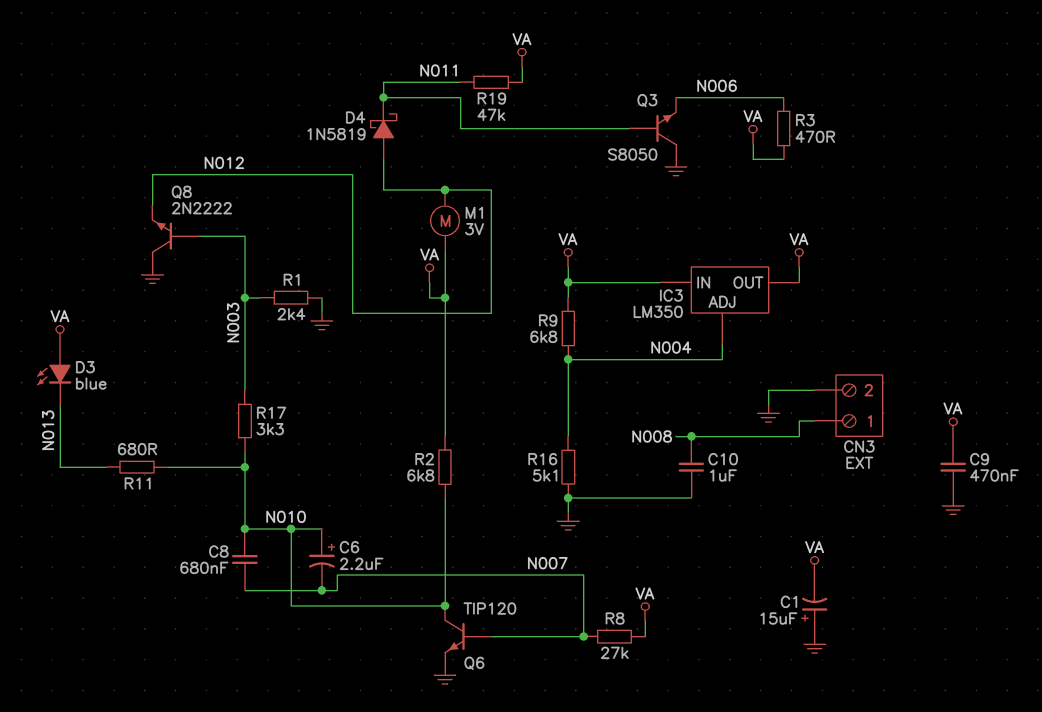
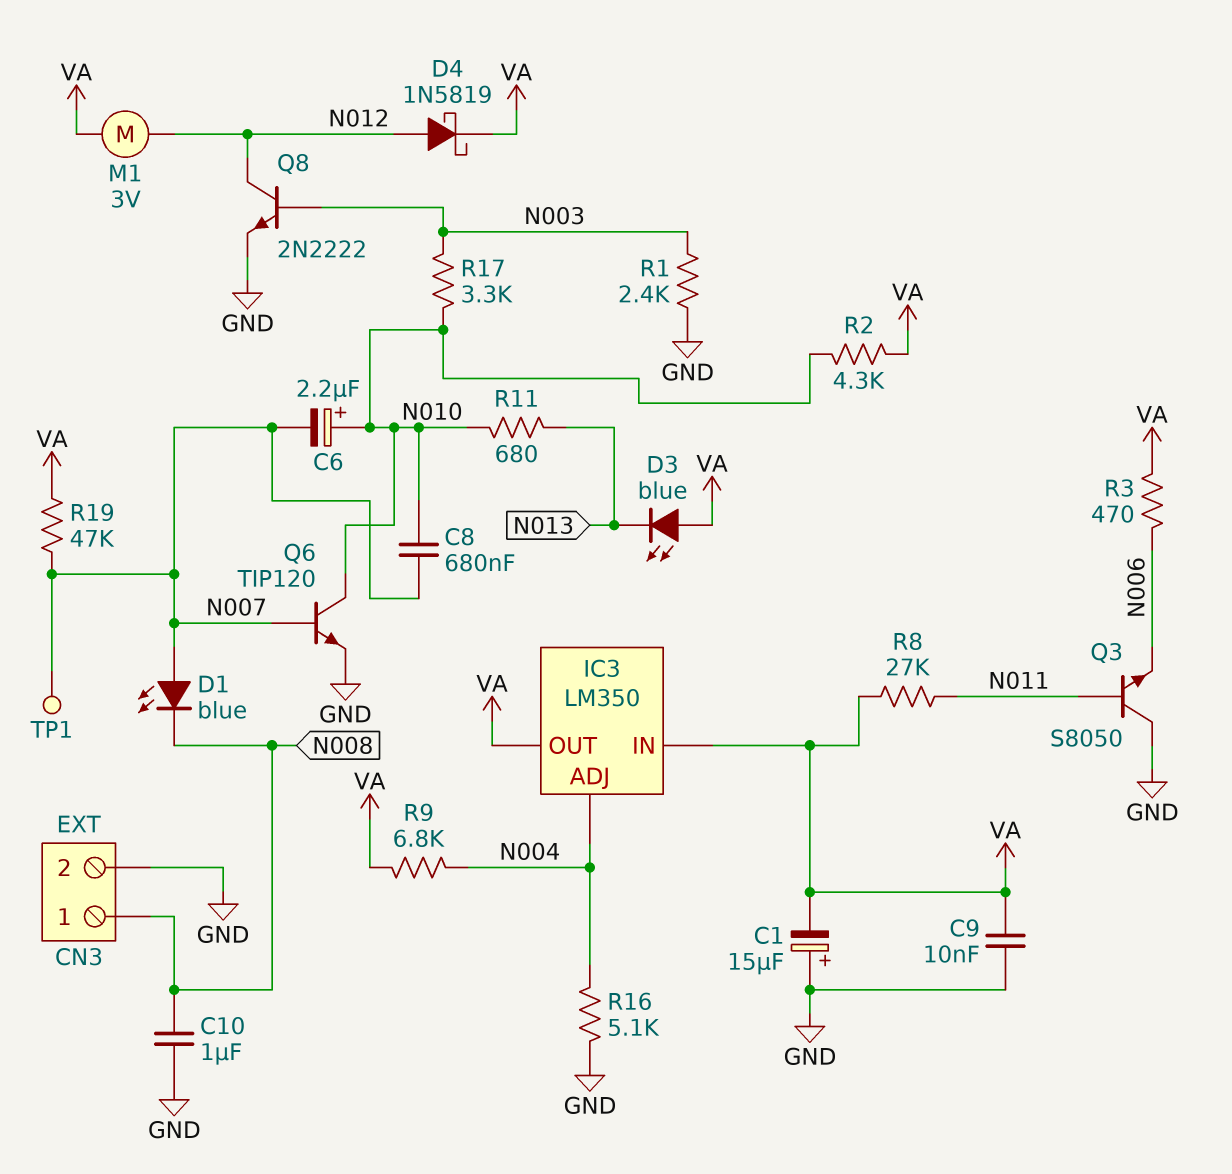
C9: 470nF (GND, VA) -> 10nF (GND, VA)
D1: none -> LED blue (A N007, K N008)
D4: schottky 1N5819 (A N012, K N011) -> schottky 1N5819 (A N012, K VA)
Q8: NPN 2N2222 (B N003, C GND, E N012) -> NPN 2N2222 (B N003, C N012, E GND)
R2: 6.8k (N010, VA) -> 4.3k (N010, VA)
R8: 27k (N007, VA) -> 27k (N011, VA)
R19: 47k (N011, VA) -> 47k (N007, VA)
TP1: none -> test point (N007)

